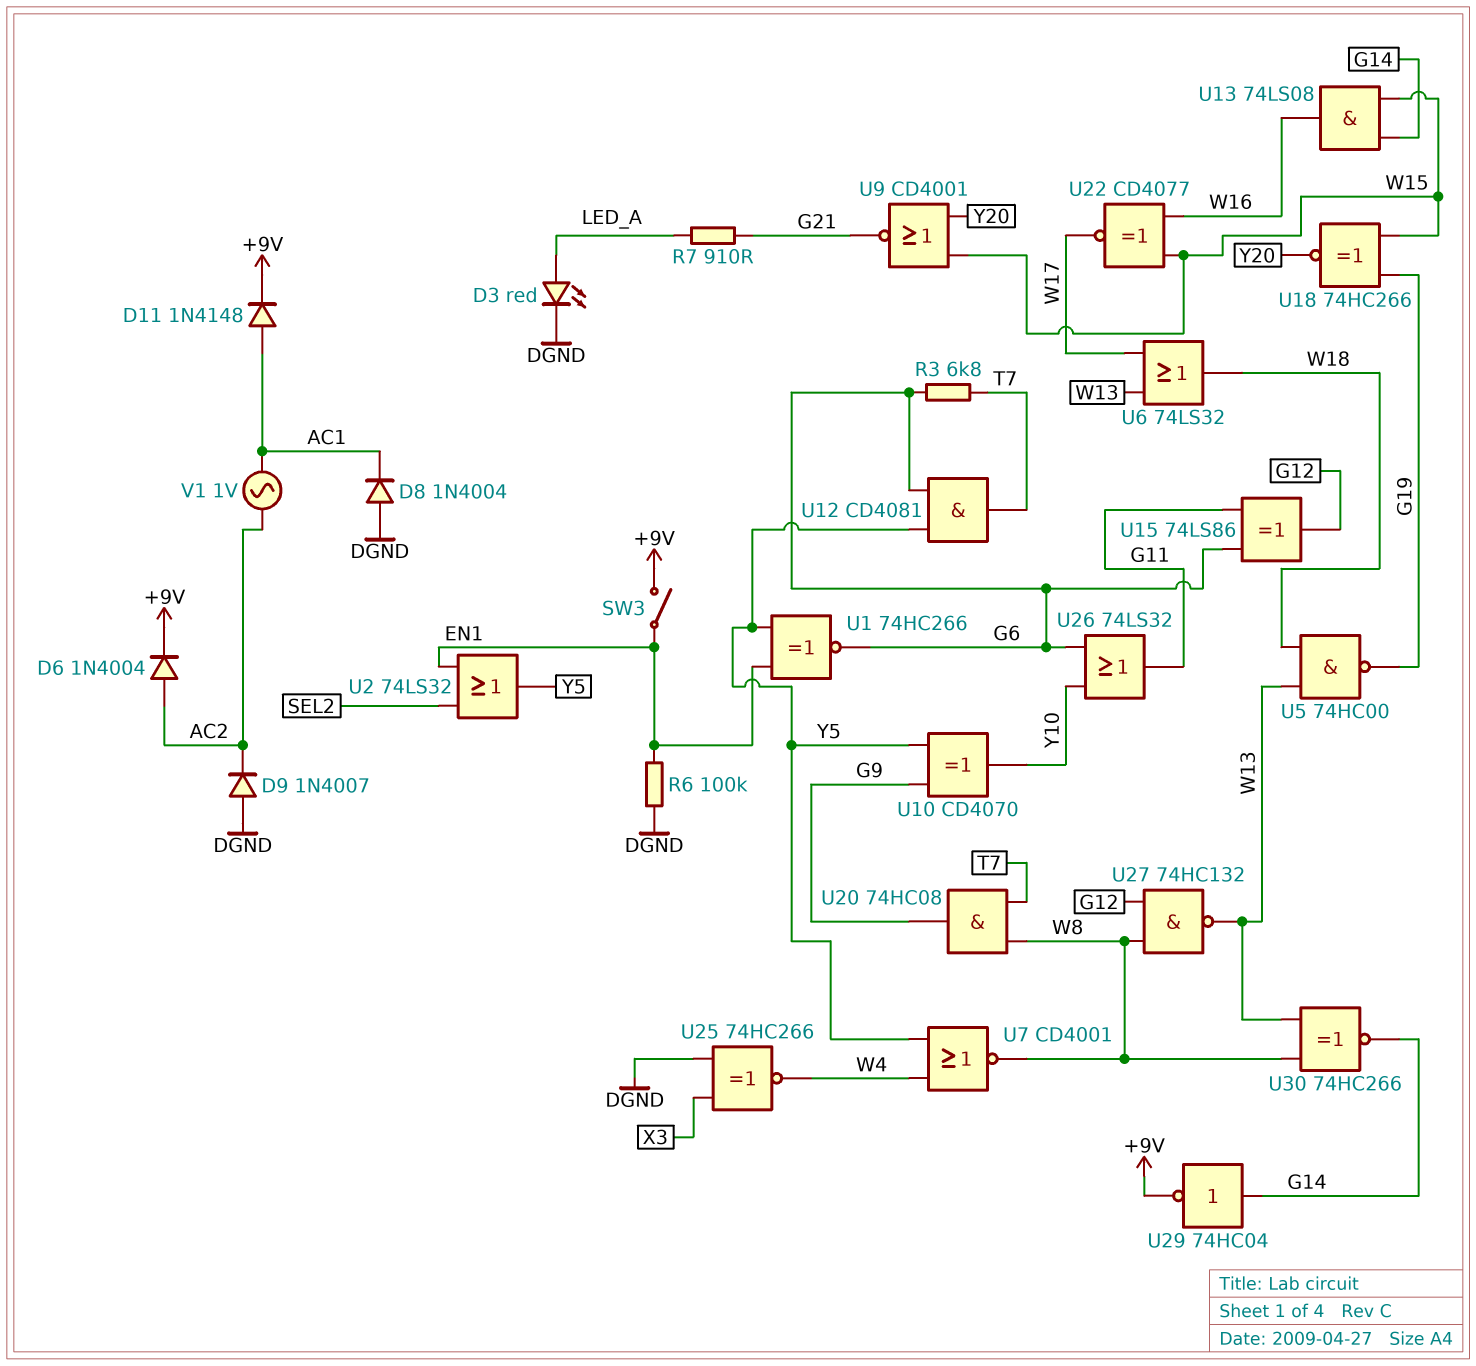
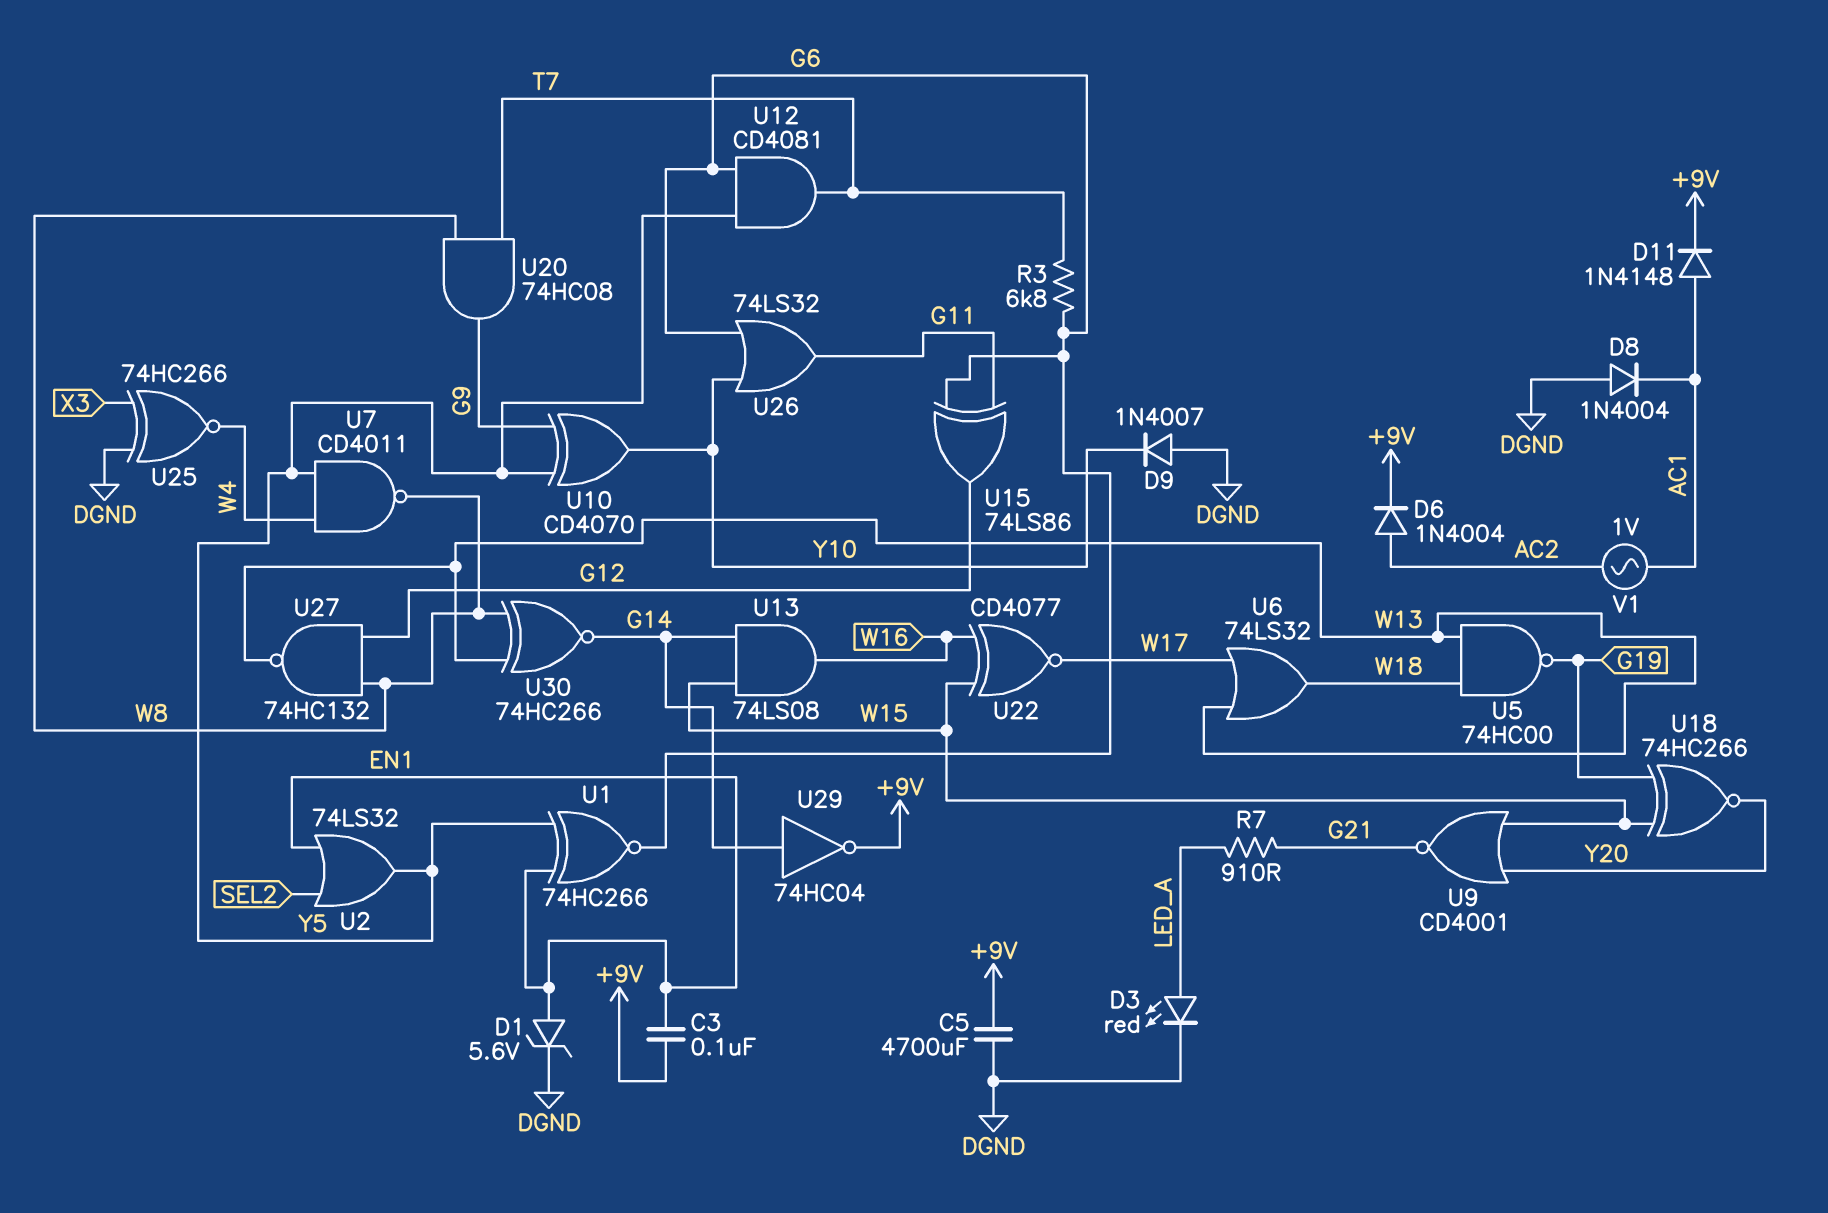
C3: none -> 100nF (+9V, EN1)
C5: none -> 4700uF (+9V, DGND)
D1: none -> zener 5.6V (A EN1, K DGND)
D9: diode 1N4007 (A DGND, K AC2) -> diode 1N4007 (A DGND, K Y10)
R6: 100k (DGND, EN1) -> none
SW3: switch (+9V, EN1) -> none
U7: NOR CD4001 (in W4, in Y5, out W8) -> NAND CD4011 (in W4, in Y5, out W8)

